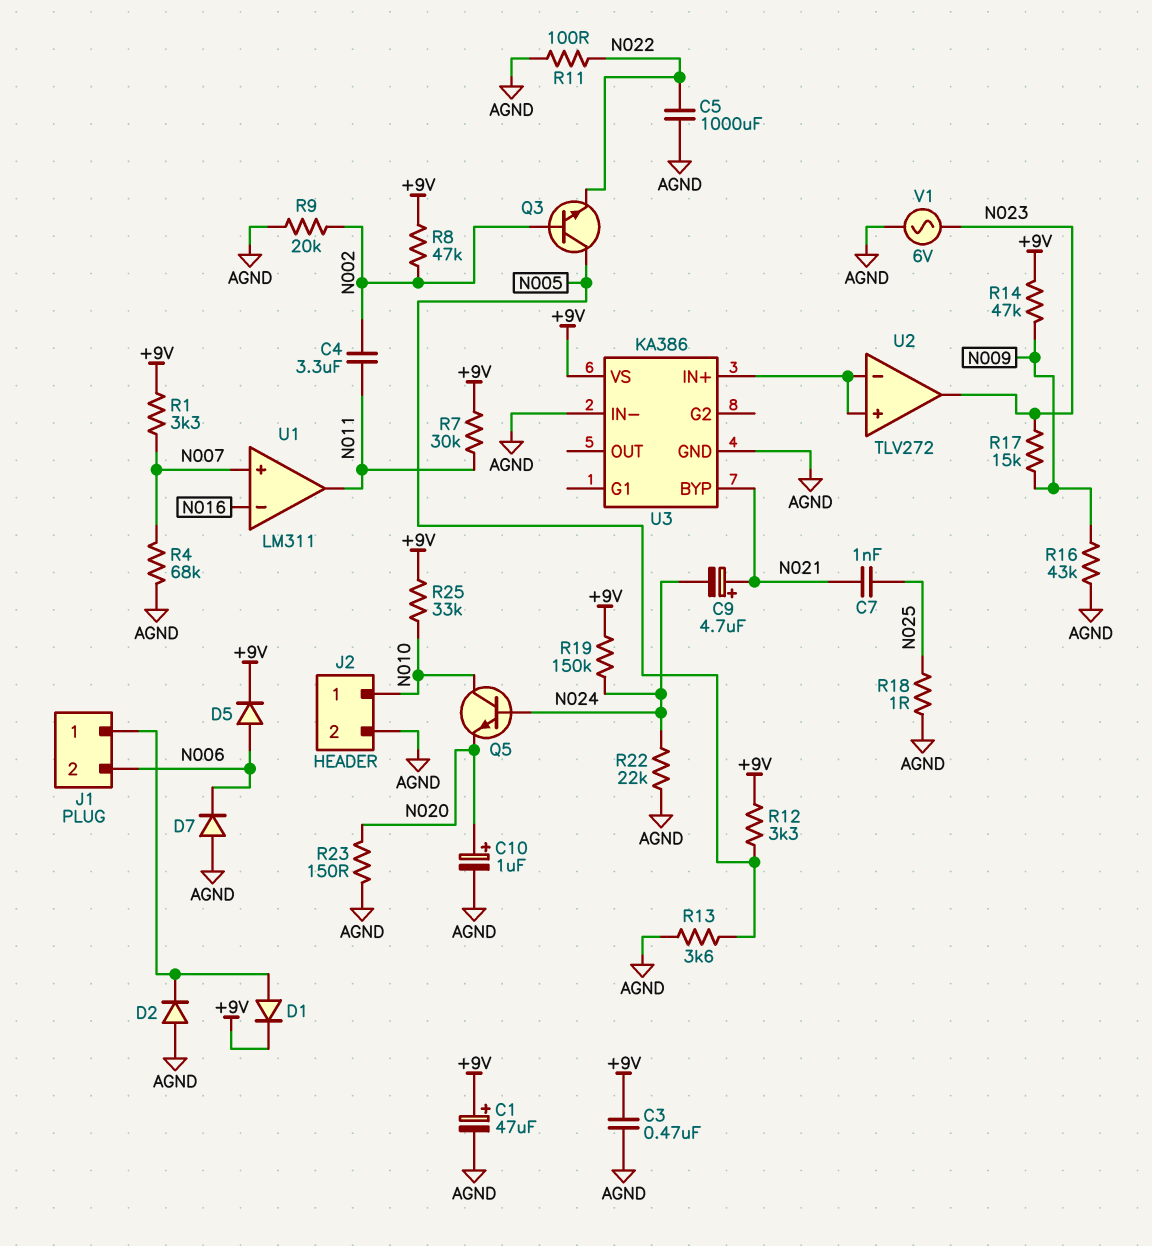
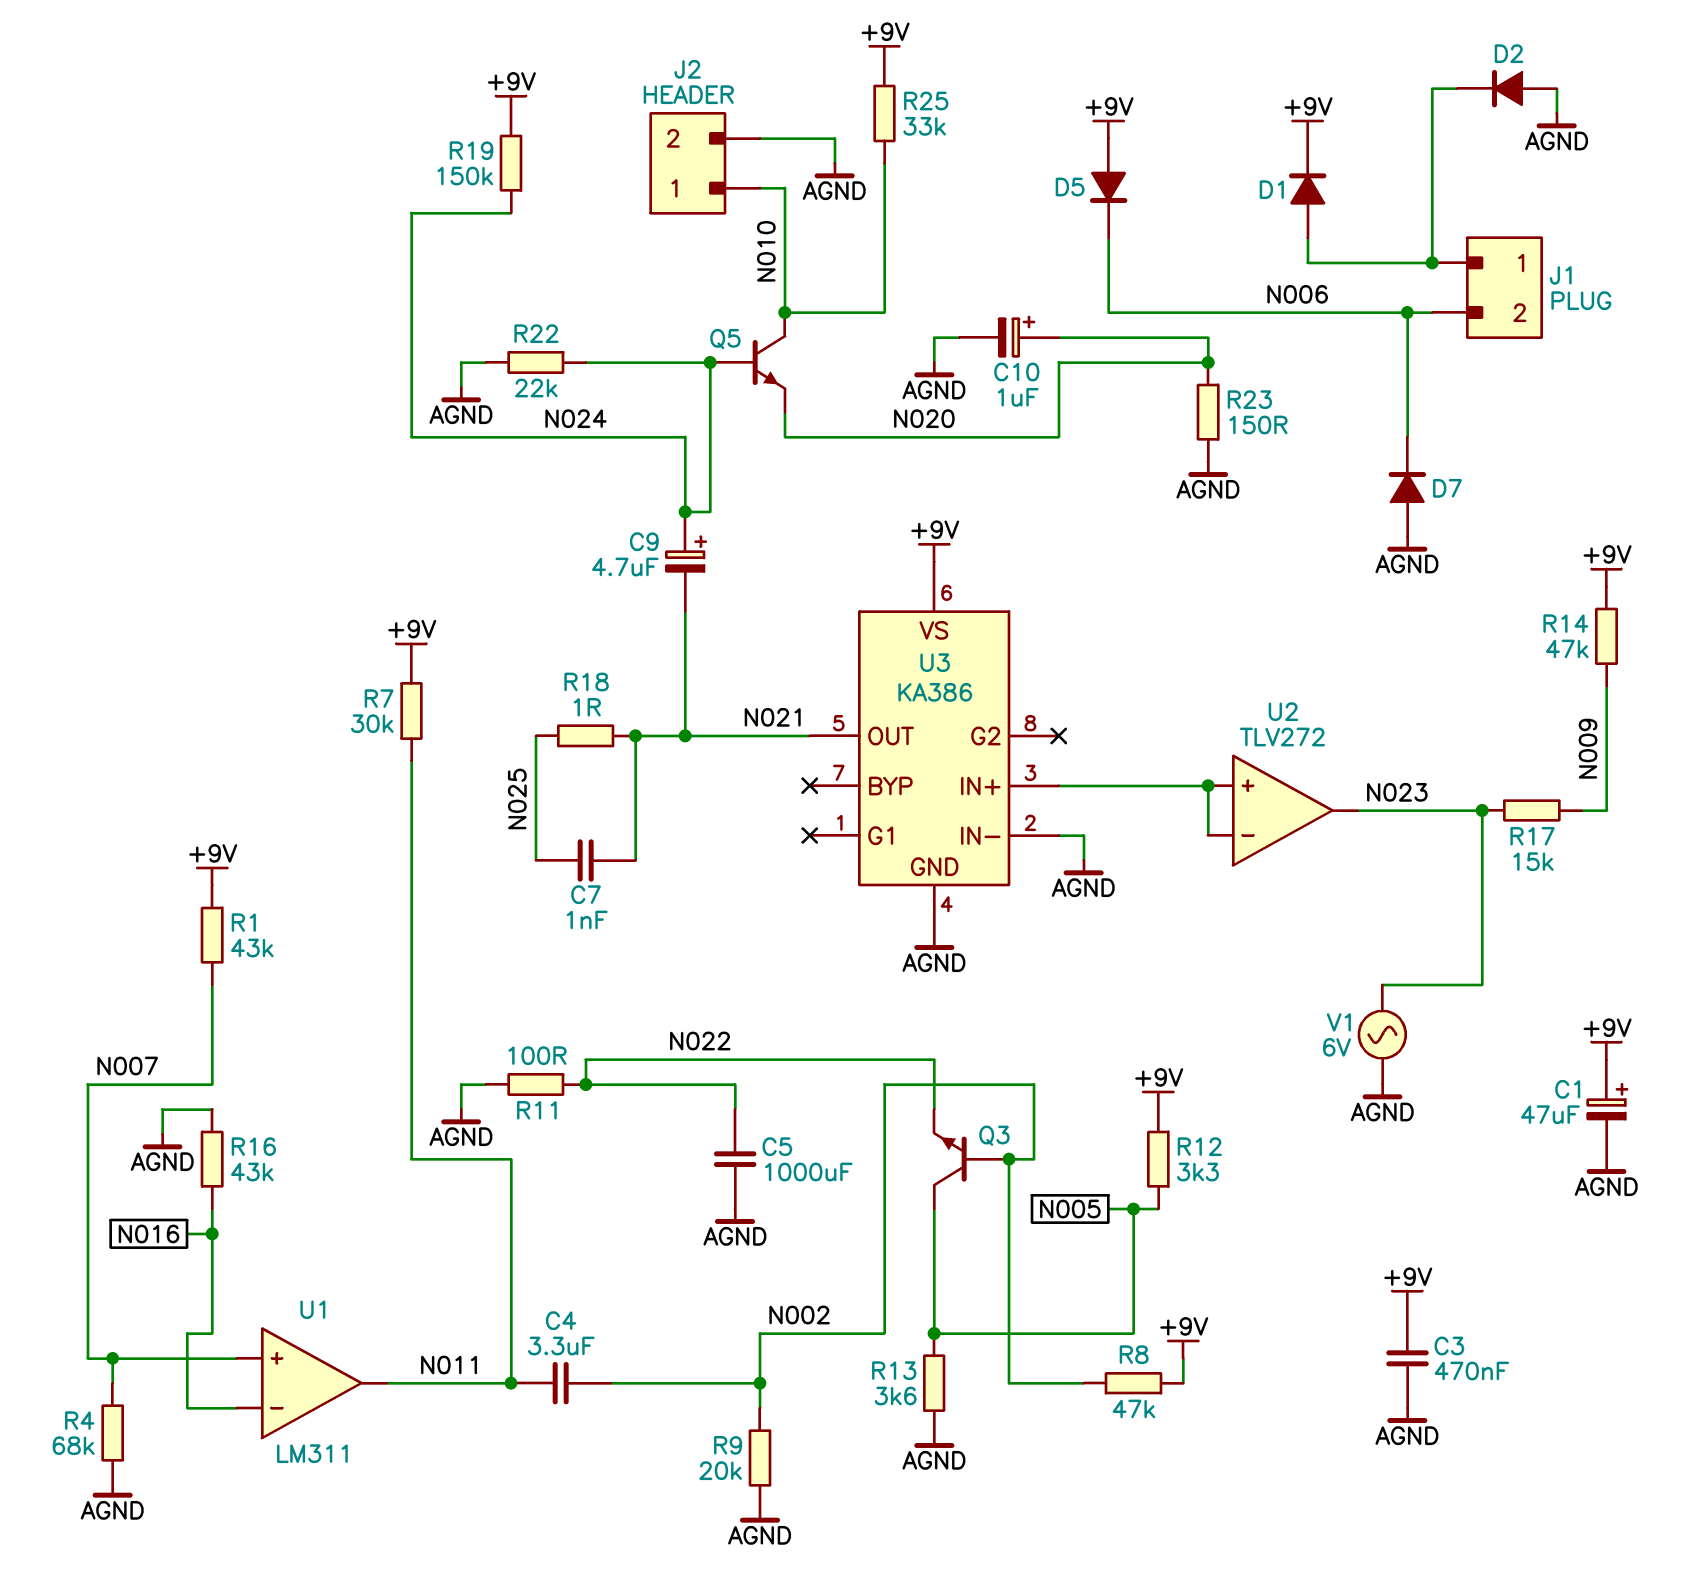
C9: 4.7uF (plus N021, minus N024) -> 4.7uF (plus N024, minus N021)
D5: diode (A N006, K +9V) -> diode (A +9V, K N006)
R1: 3.3k (+9V, N007) -> 43k (+9V, N007)
R16: 43k (AGND, N009) -> 43k (AGND, N016)
R18: 1 (AGND, N025) -> 1 (N021, N025)
U3 pin BYP: N021 -> none
U3 pin OUT: none -> N021

